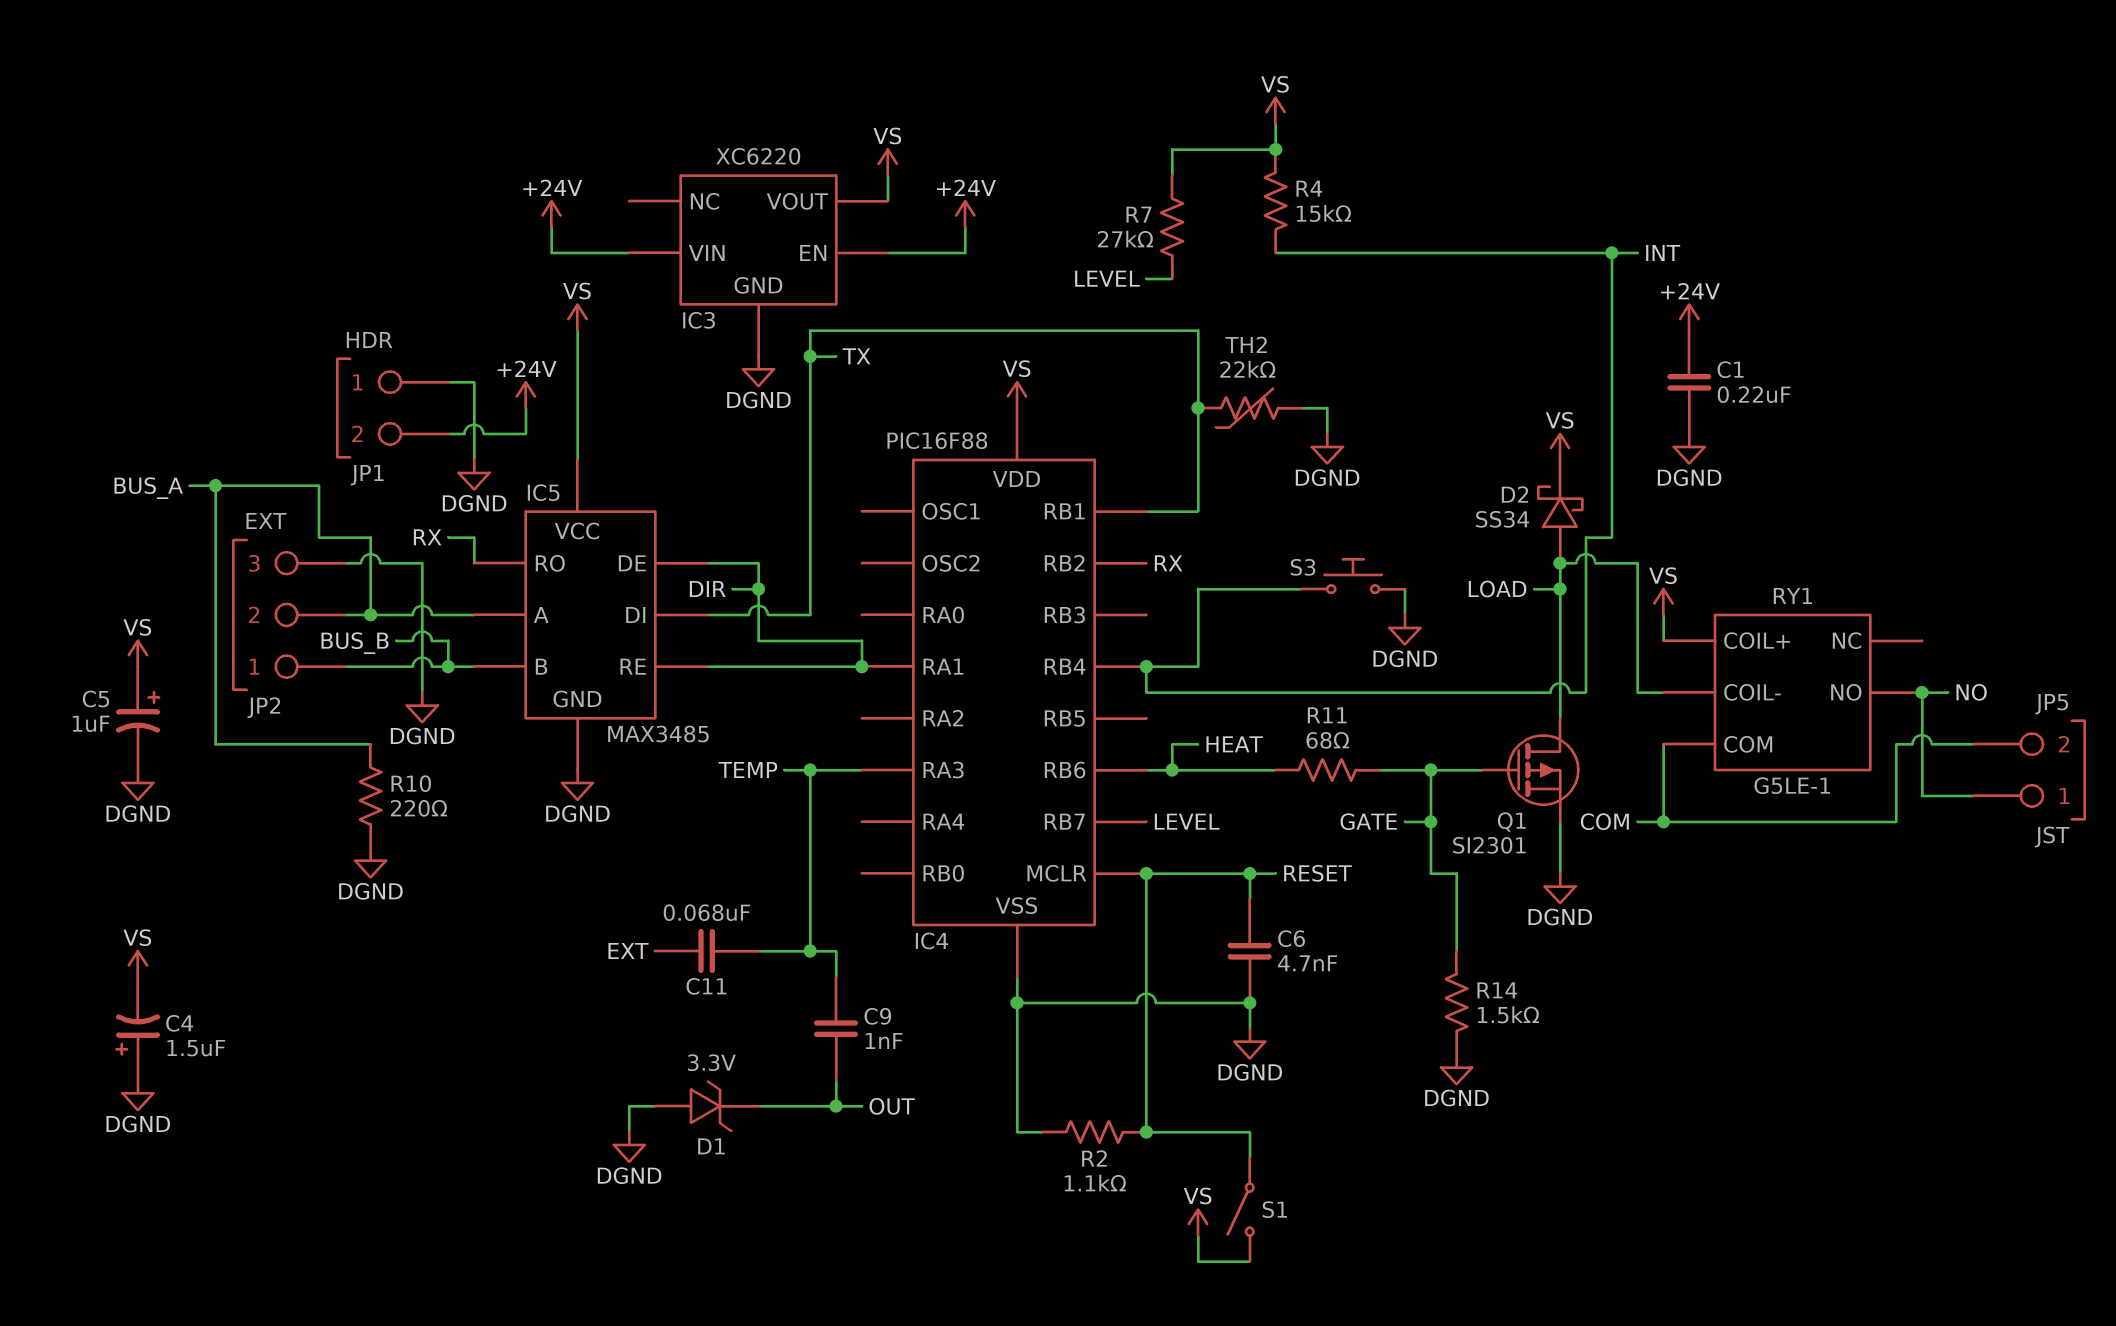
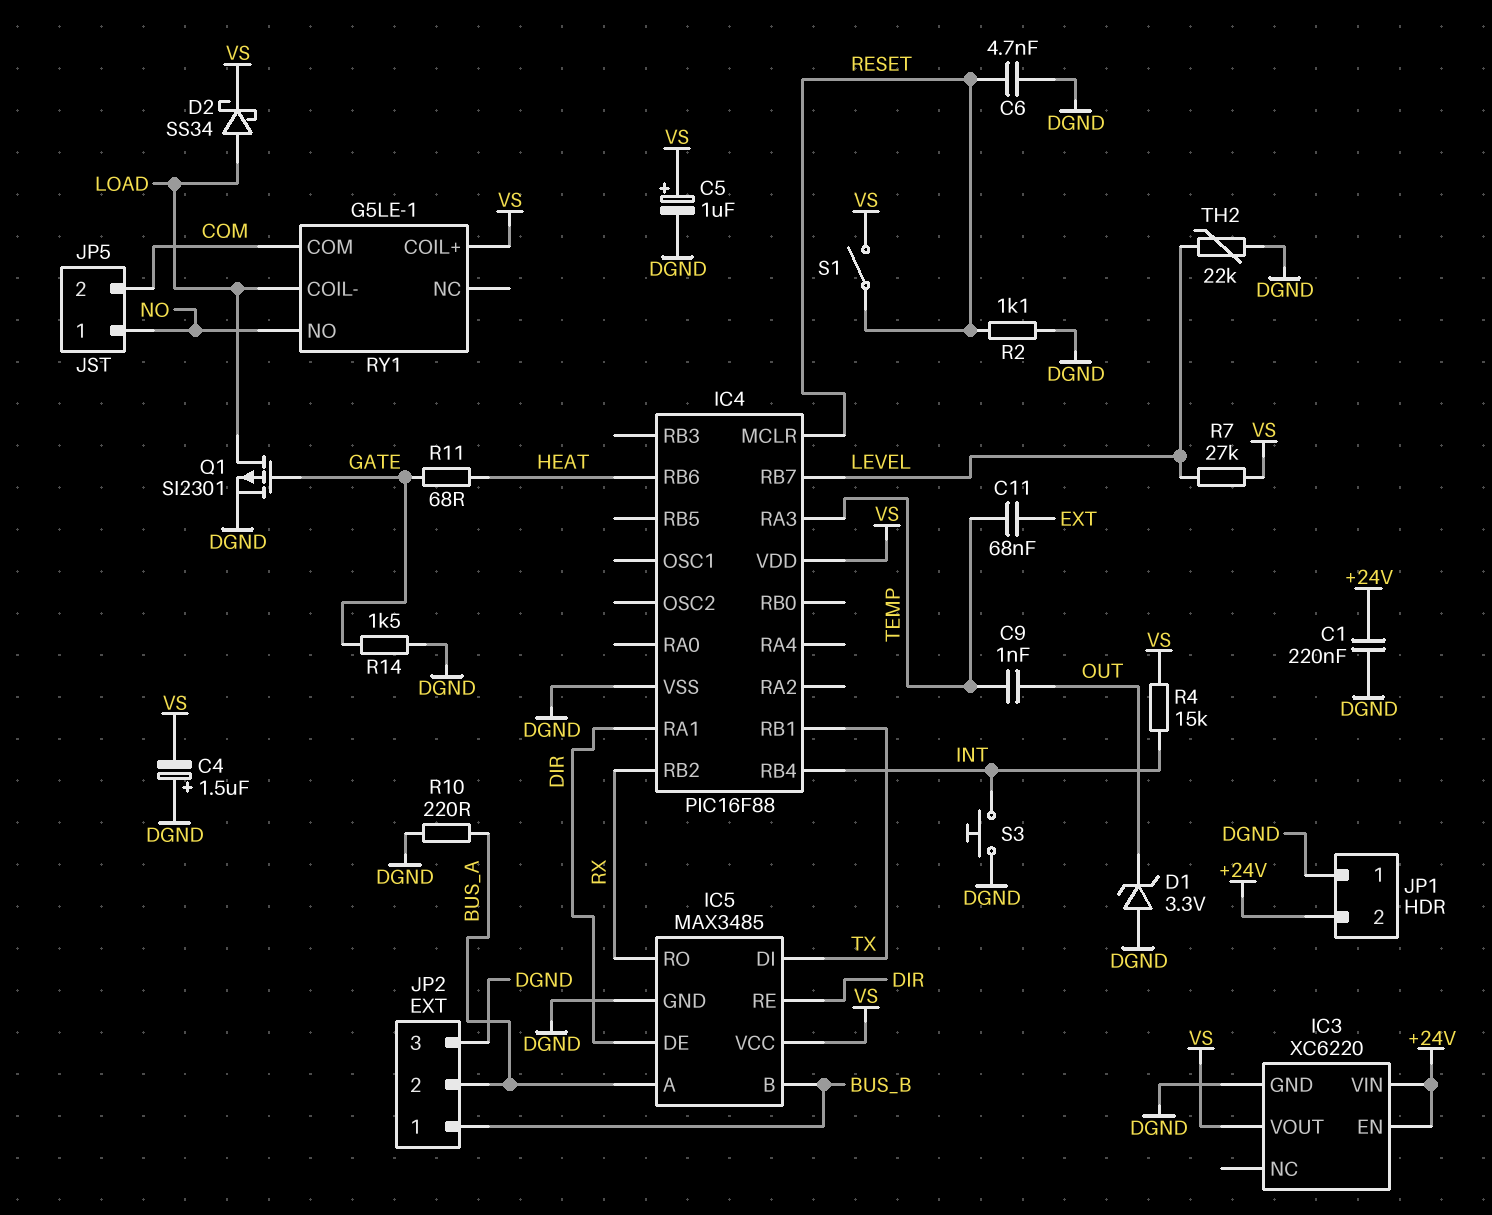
TH2: 22k (DGND, TX) -> 22k (DGND, LEVEL)

